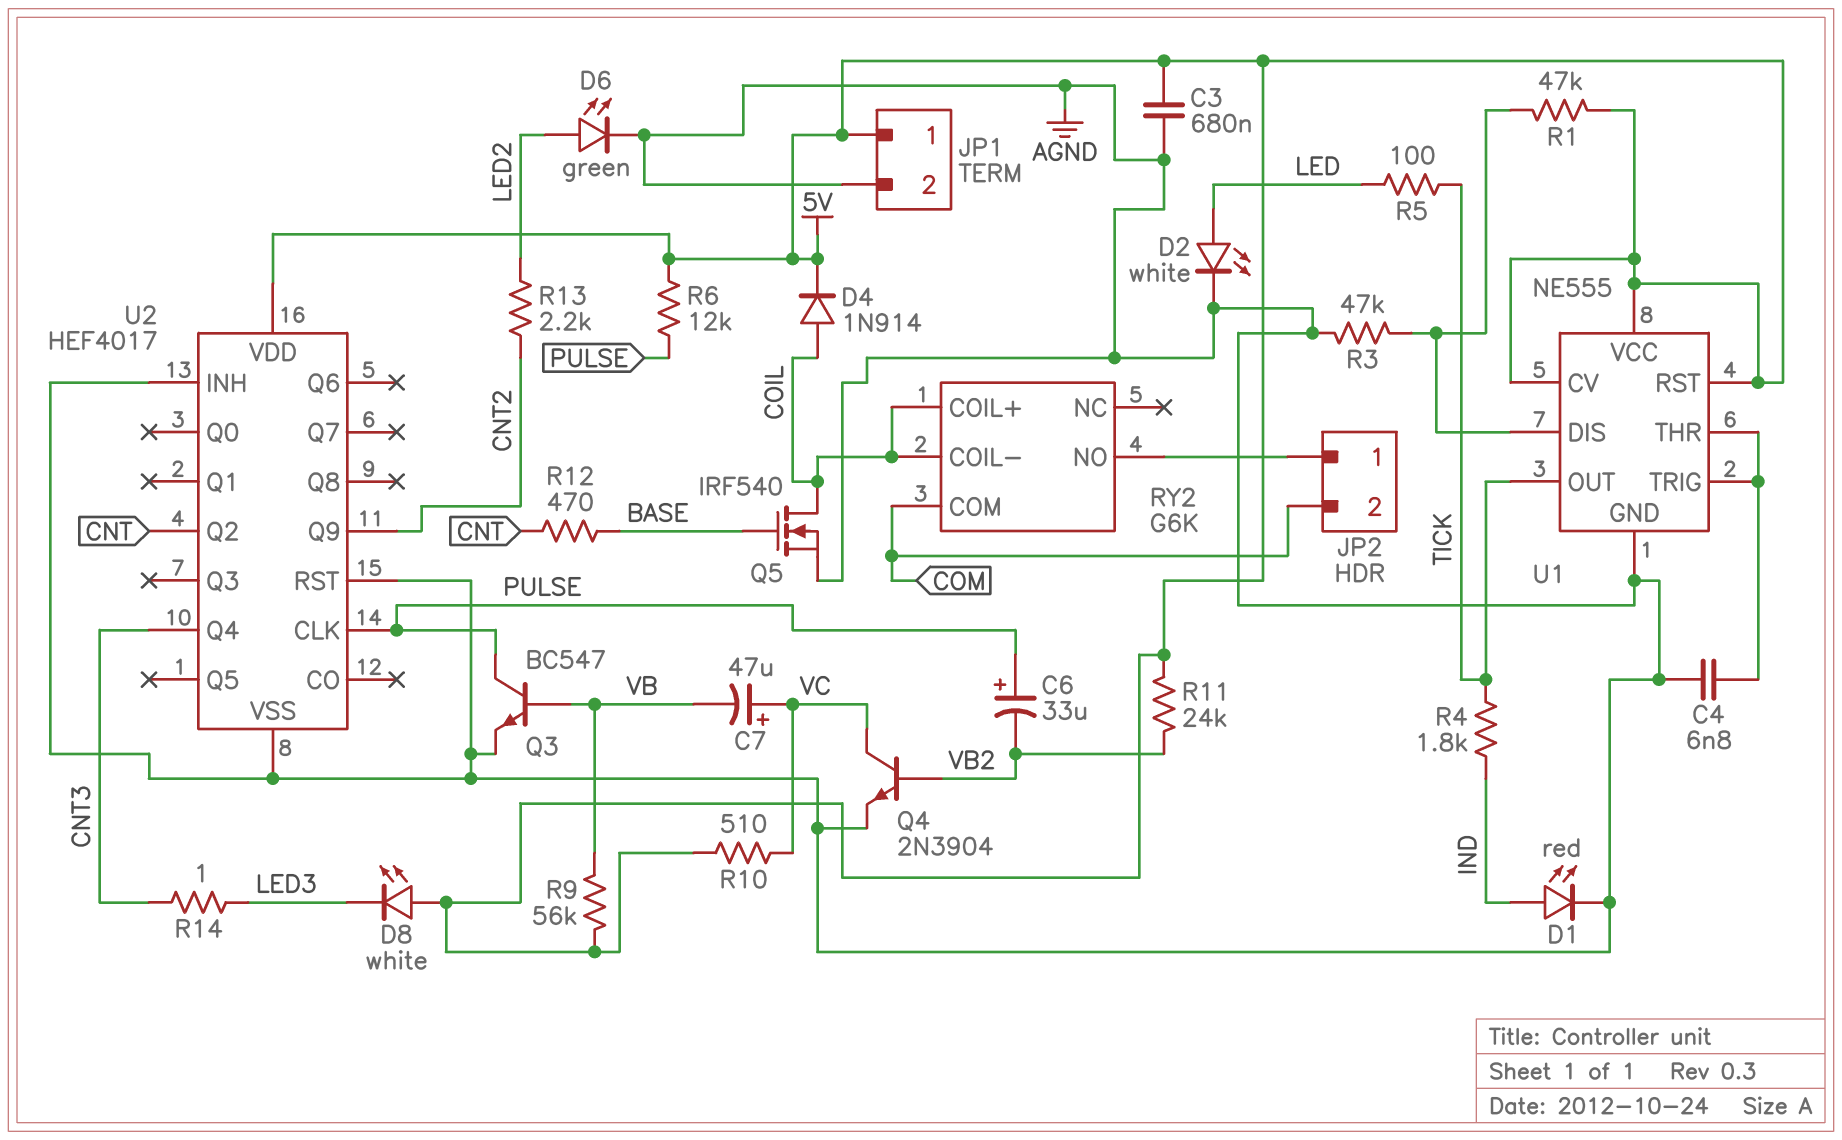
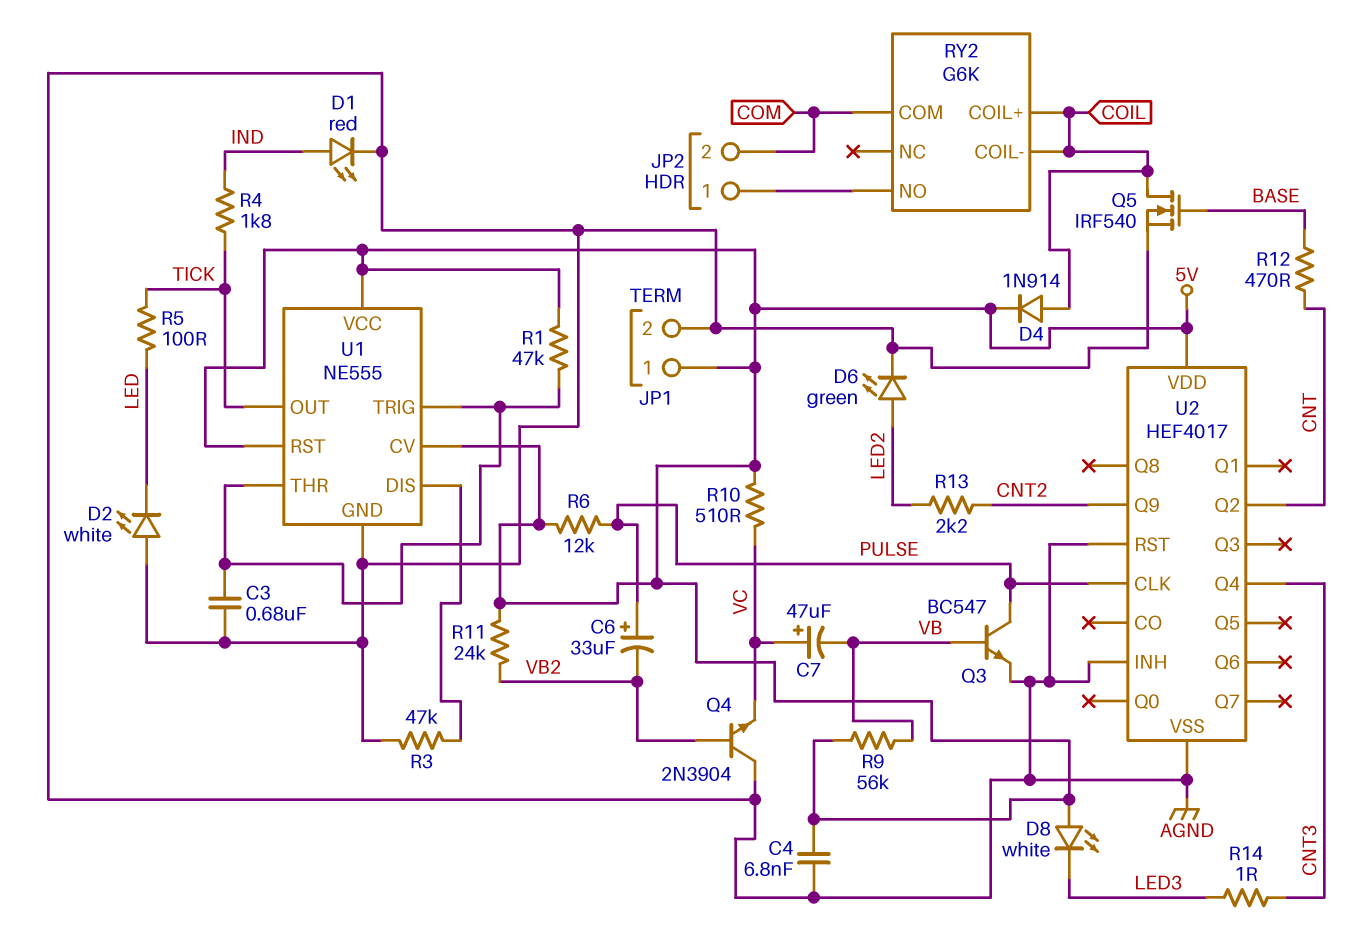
C3: 680nF (5V, AGND) -> 680nF (AGND, U1/THR)
C4: 6.8nF (AGND, U1/THR) -> 6.8nF (5V, AGND)
D2: LED white (A LED, K AGND) -> LED white (A AGND, K LED)
Q4: NPN 2N3904 (B VB2, C VC, E AGND) -> NPN 2N3904 (B VB2, C AGND, E VC)
R1: 47k (5V, U1/DIS) -> 47k (5V, U1/THR)

